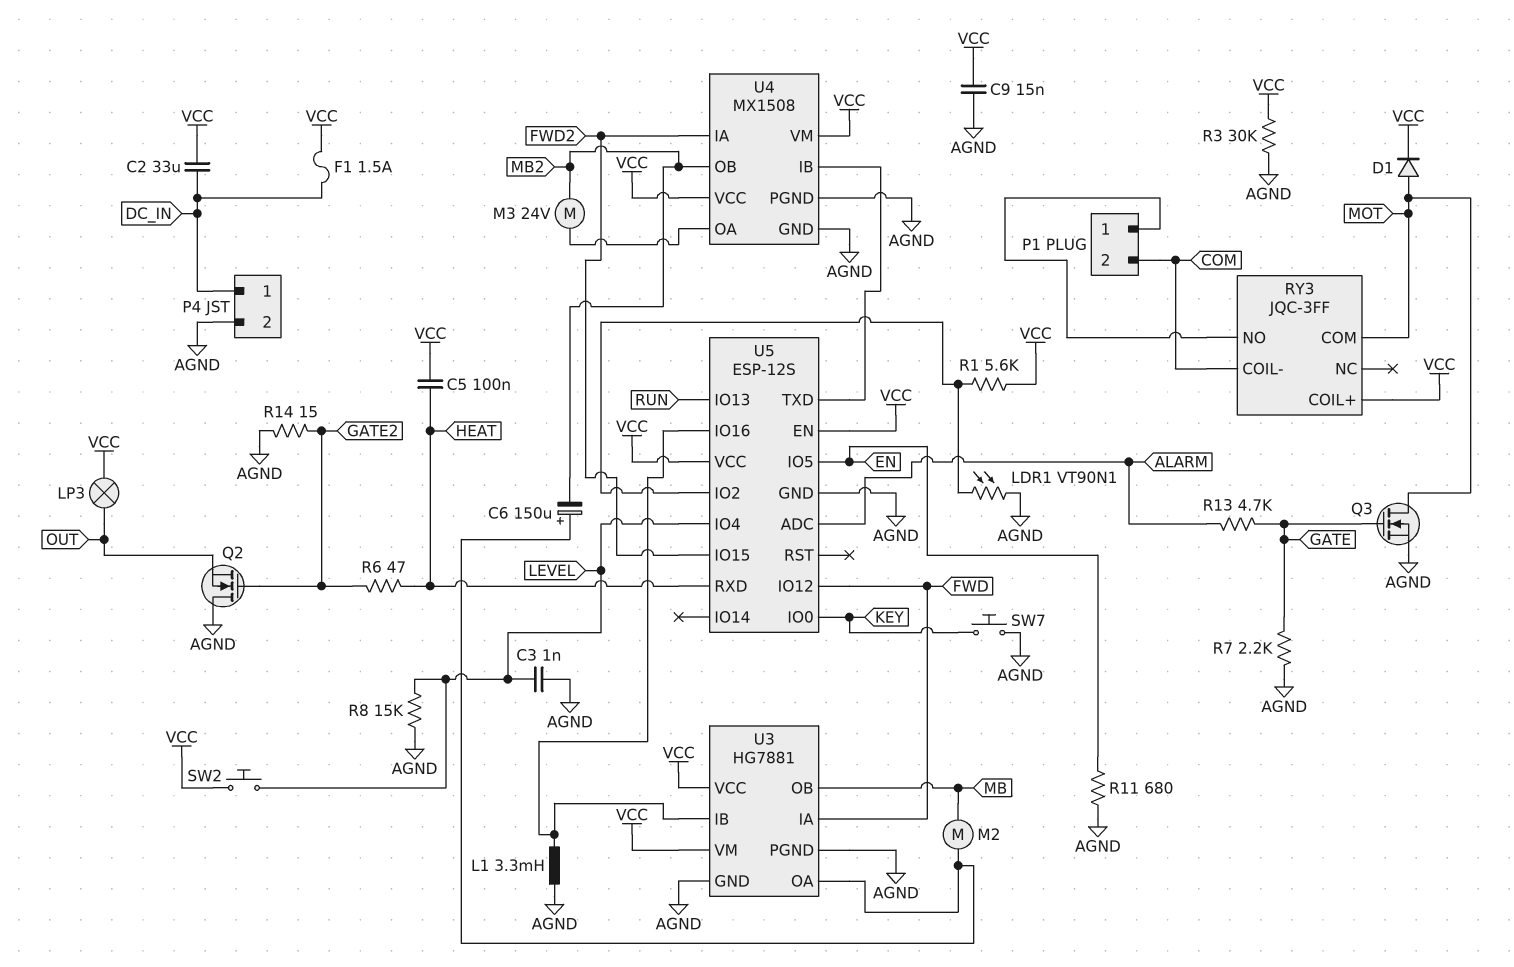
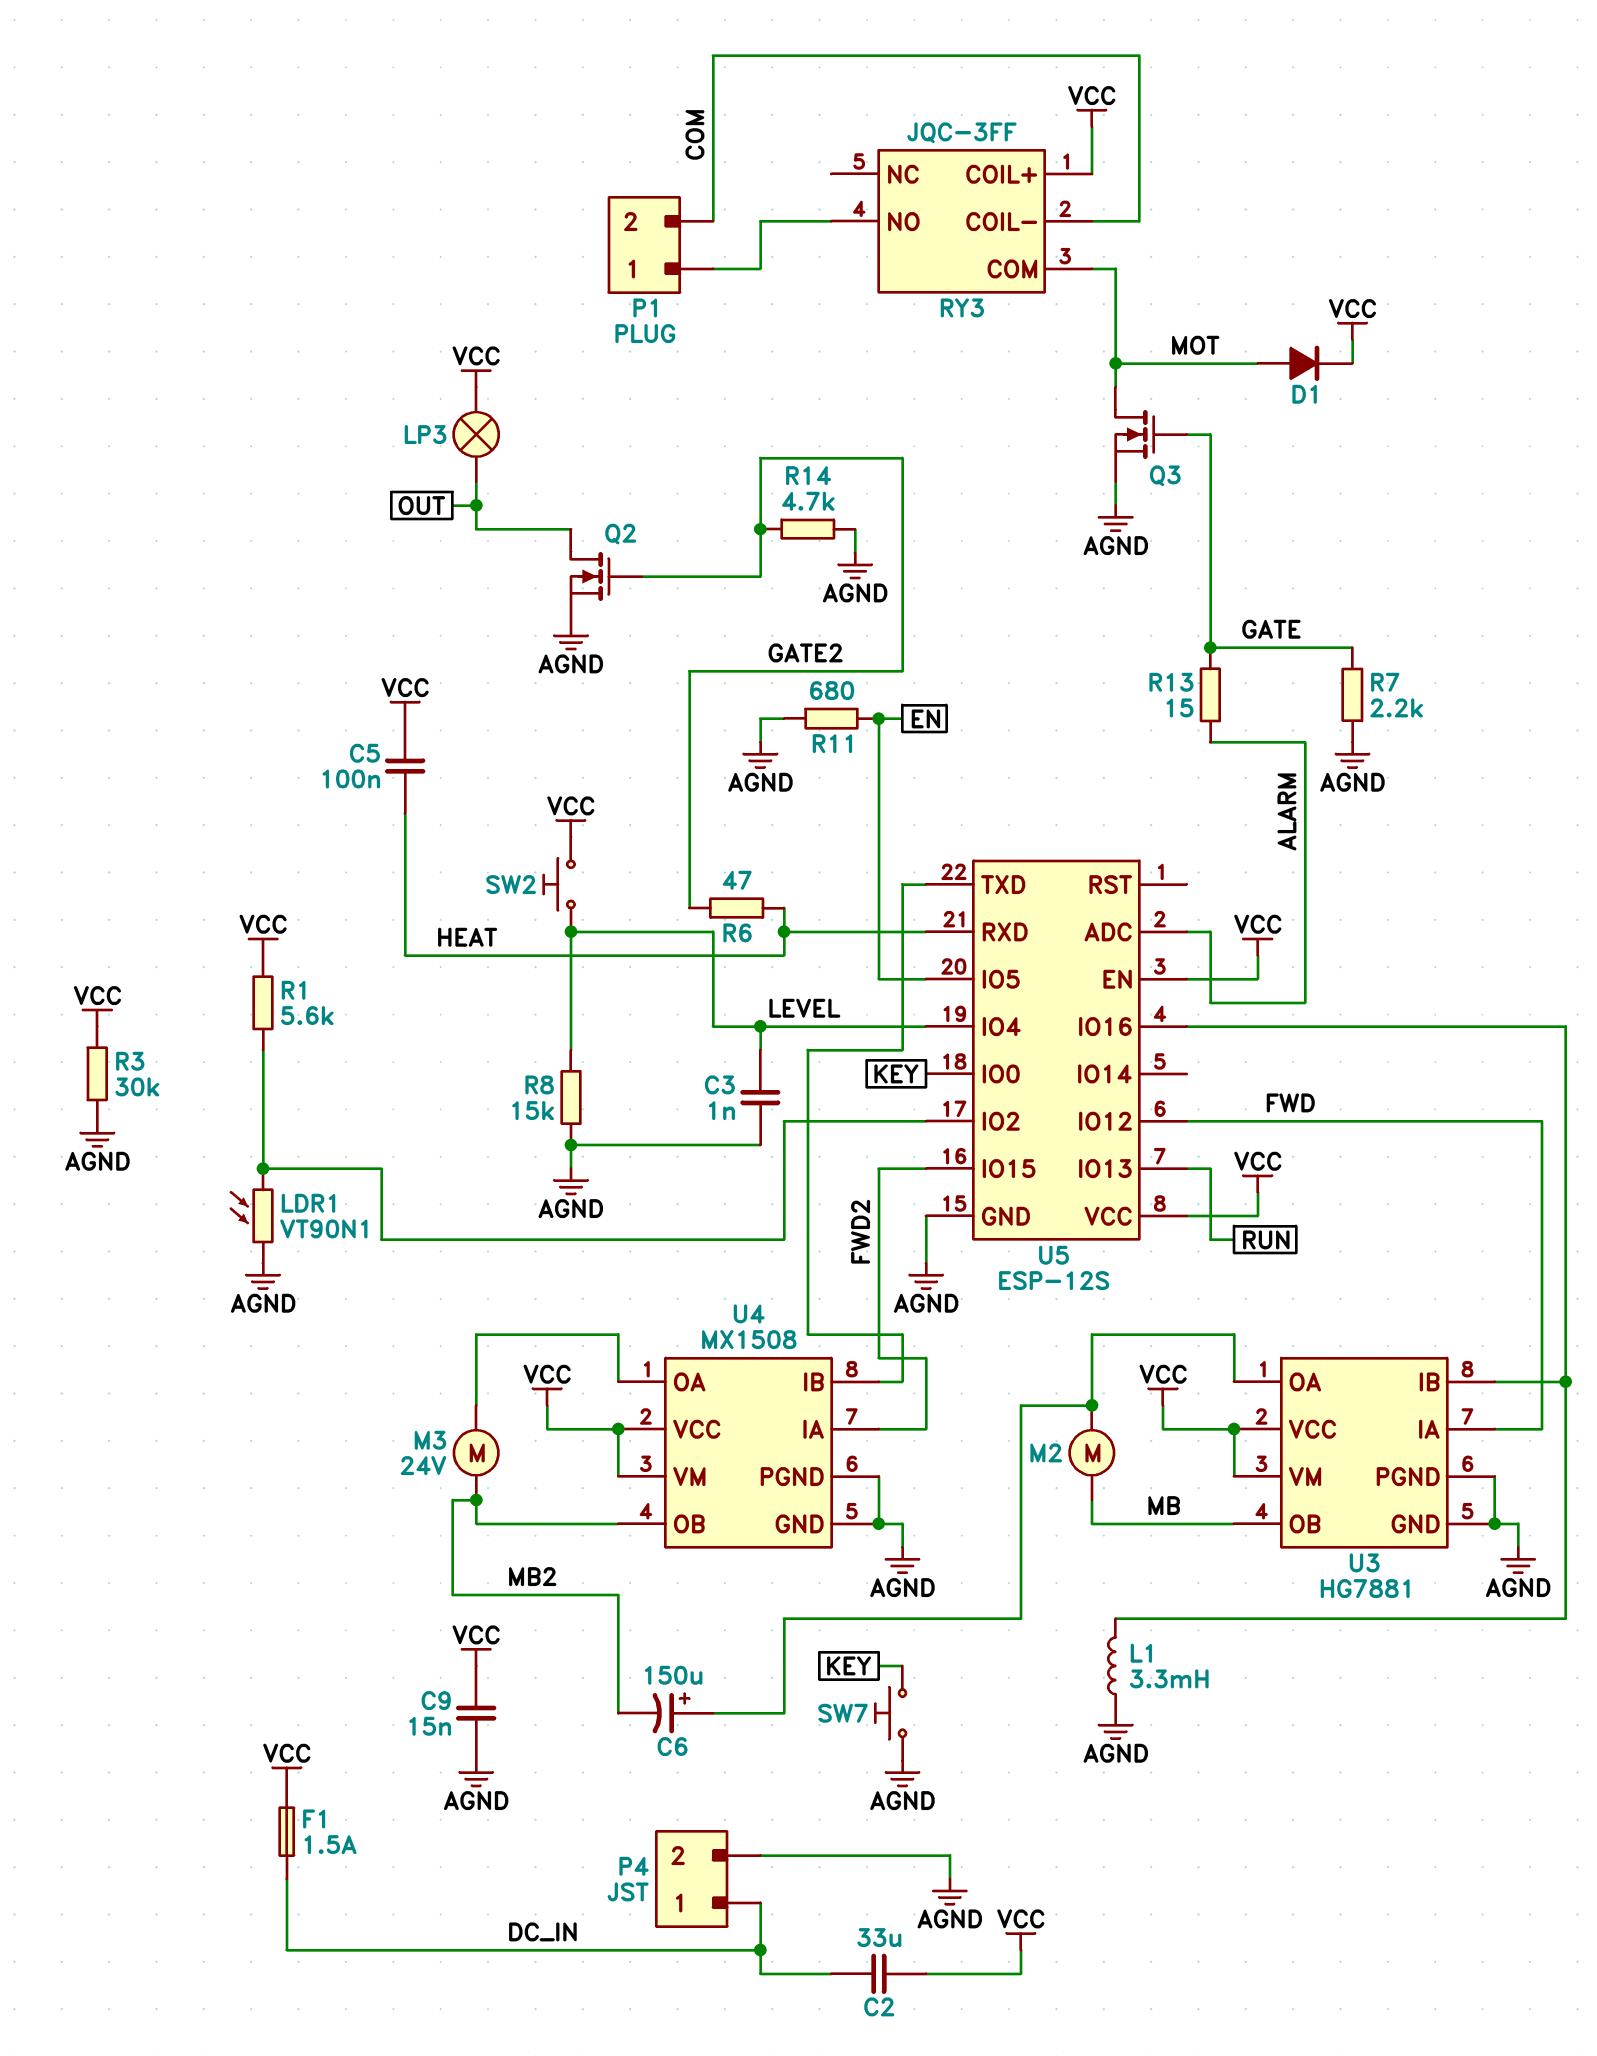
Q2: NMOS (G GATE2, D AGND, S OUT) -> NMOS (G GATE2, D OUT, S AGND)
R13: 4.7k (ALARM, GATE) -> 15 (ALARM, GATE)
R14: 15 (AGND, GATE2) -> 4.7k (AGND, GATE2)

